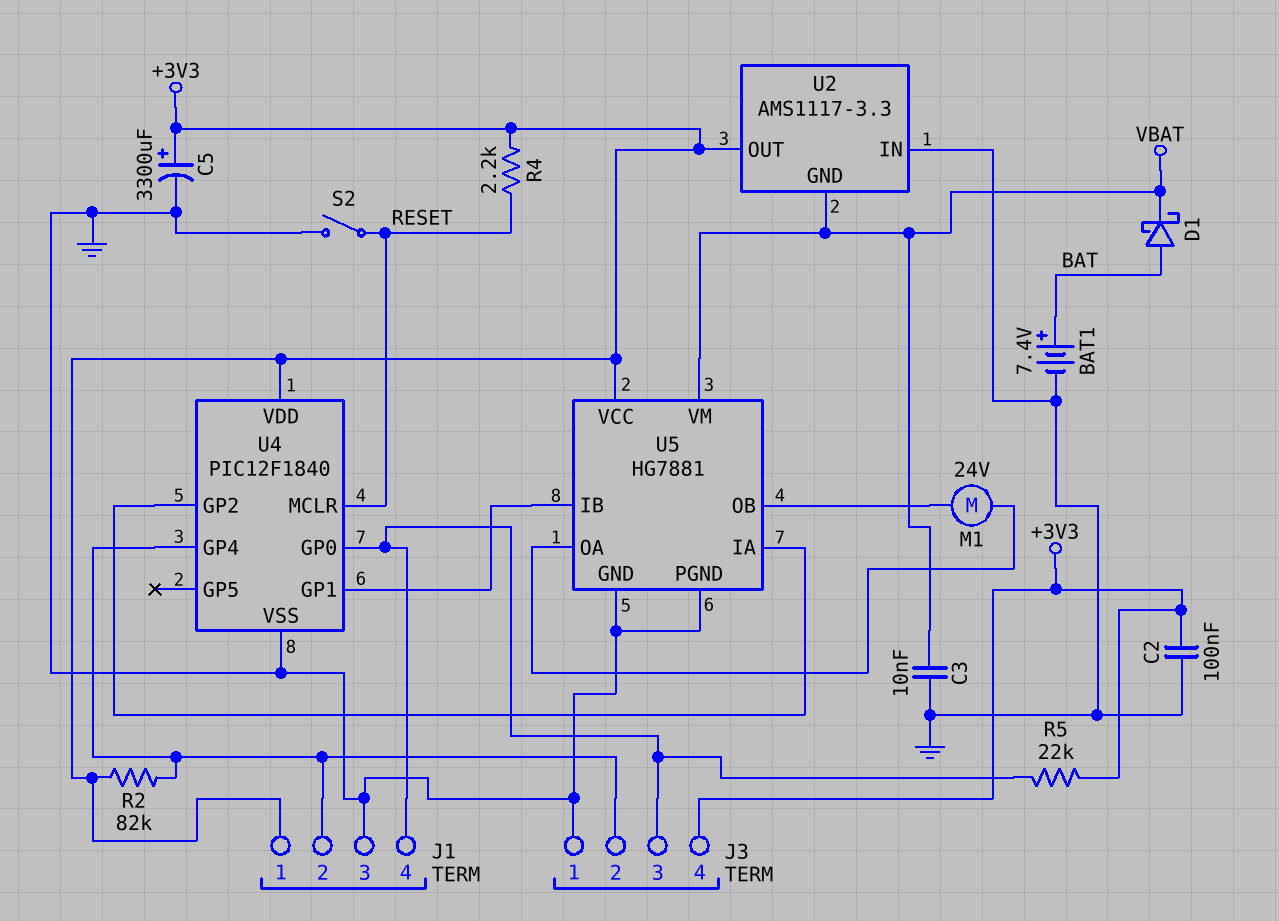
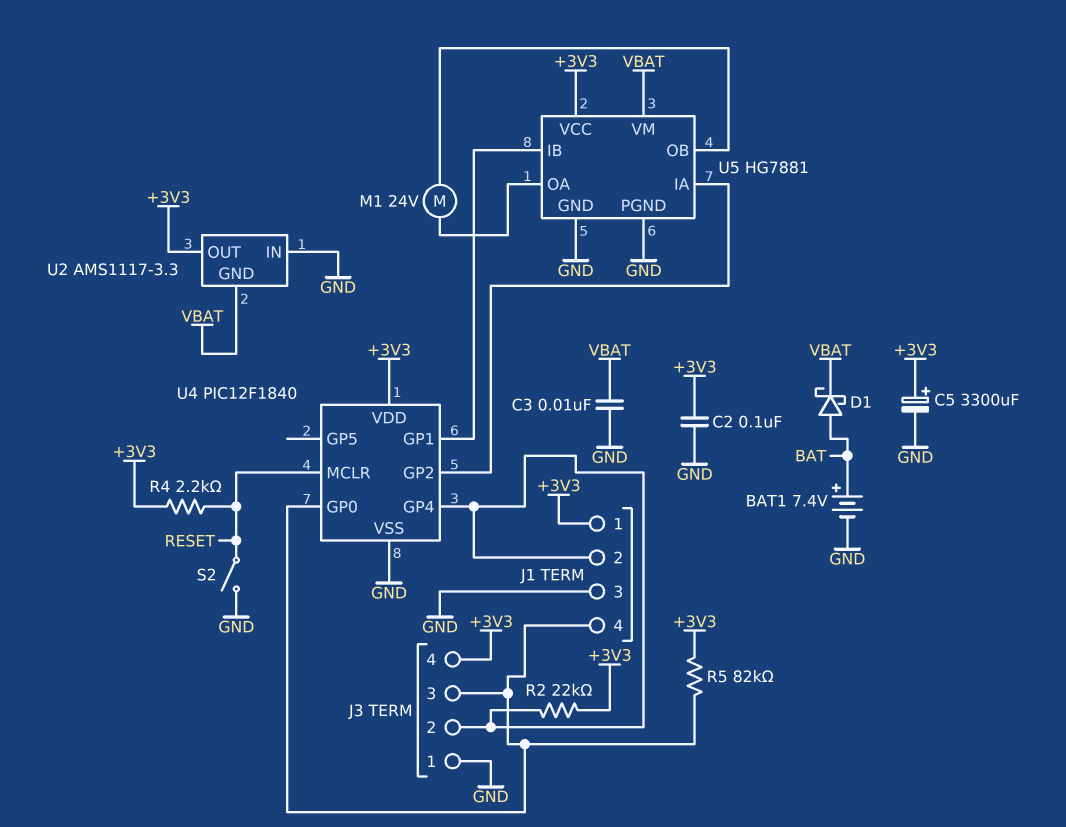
R2: 82k (+3V3, J1/2) -> 22k (+3V3, J1/2)
R5: 22k (+3V3, J1/4) -> 82k (+3V3, J1/4)

